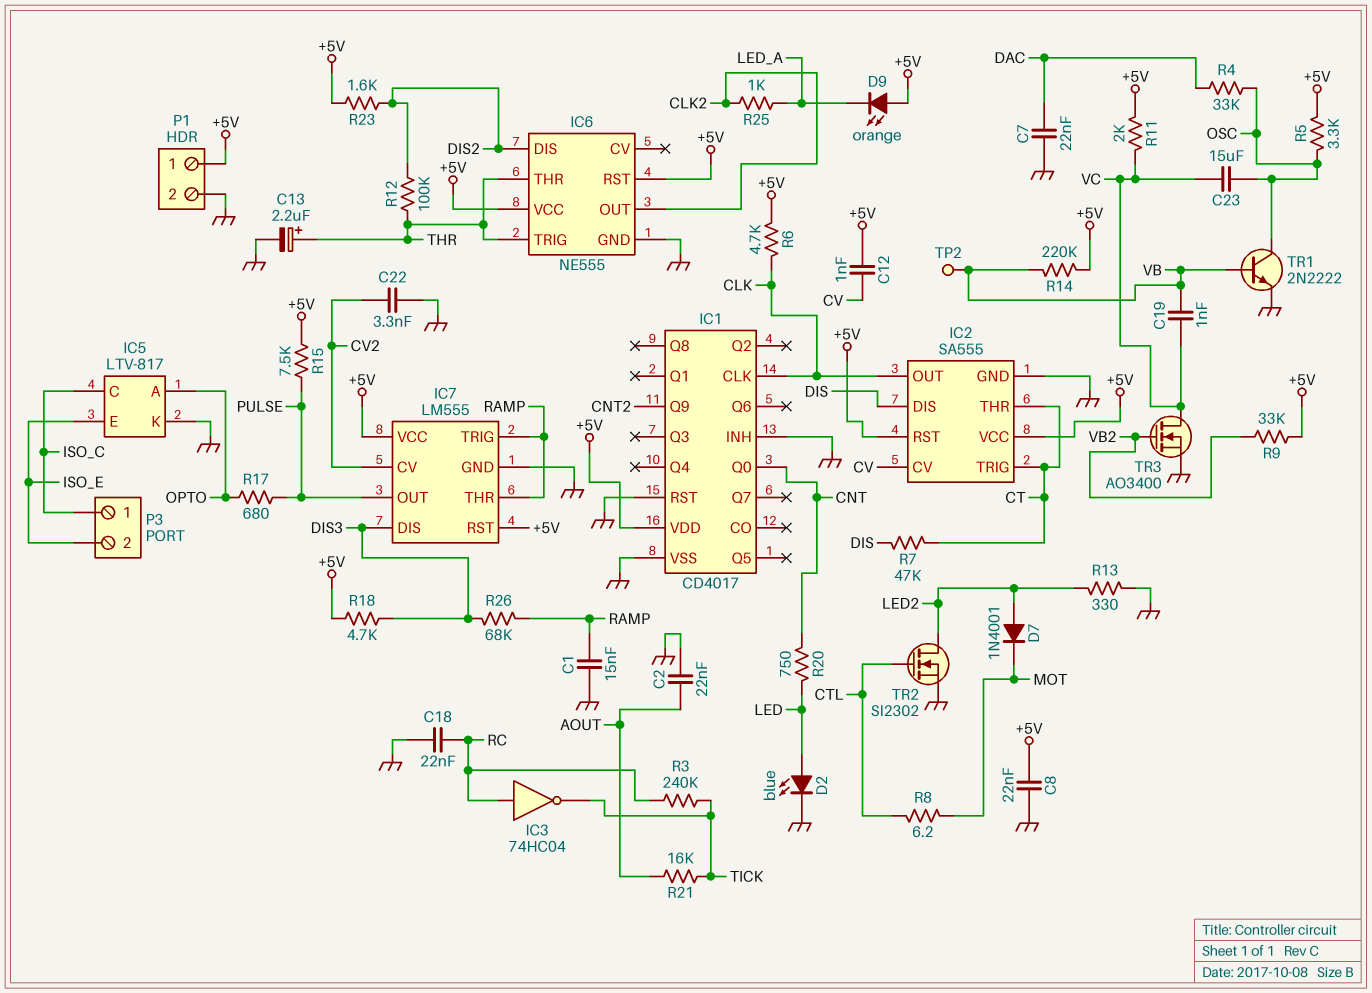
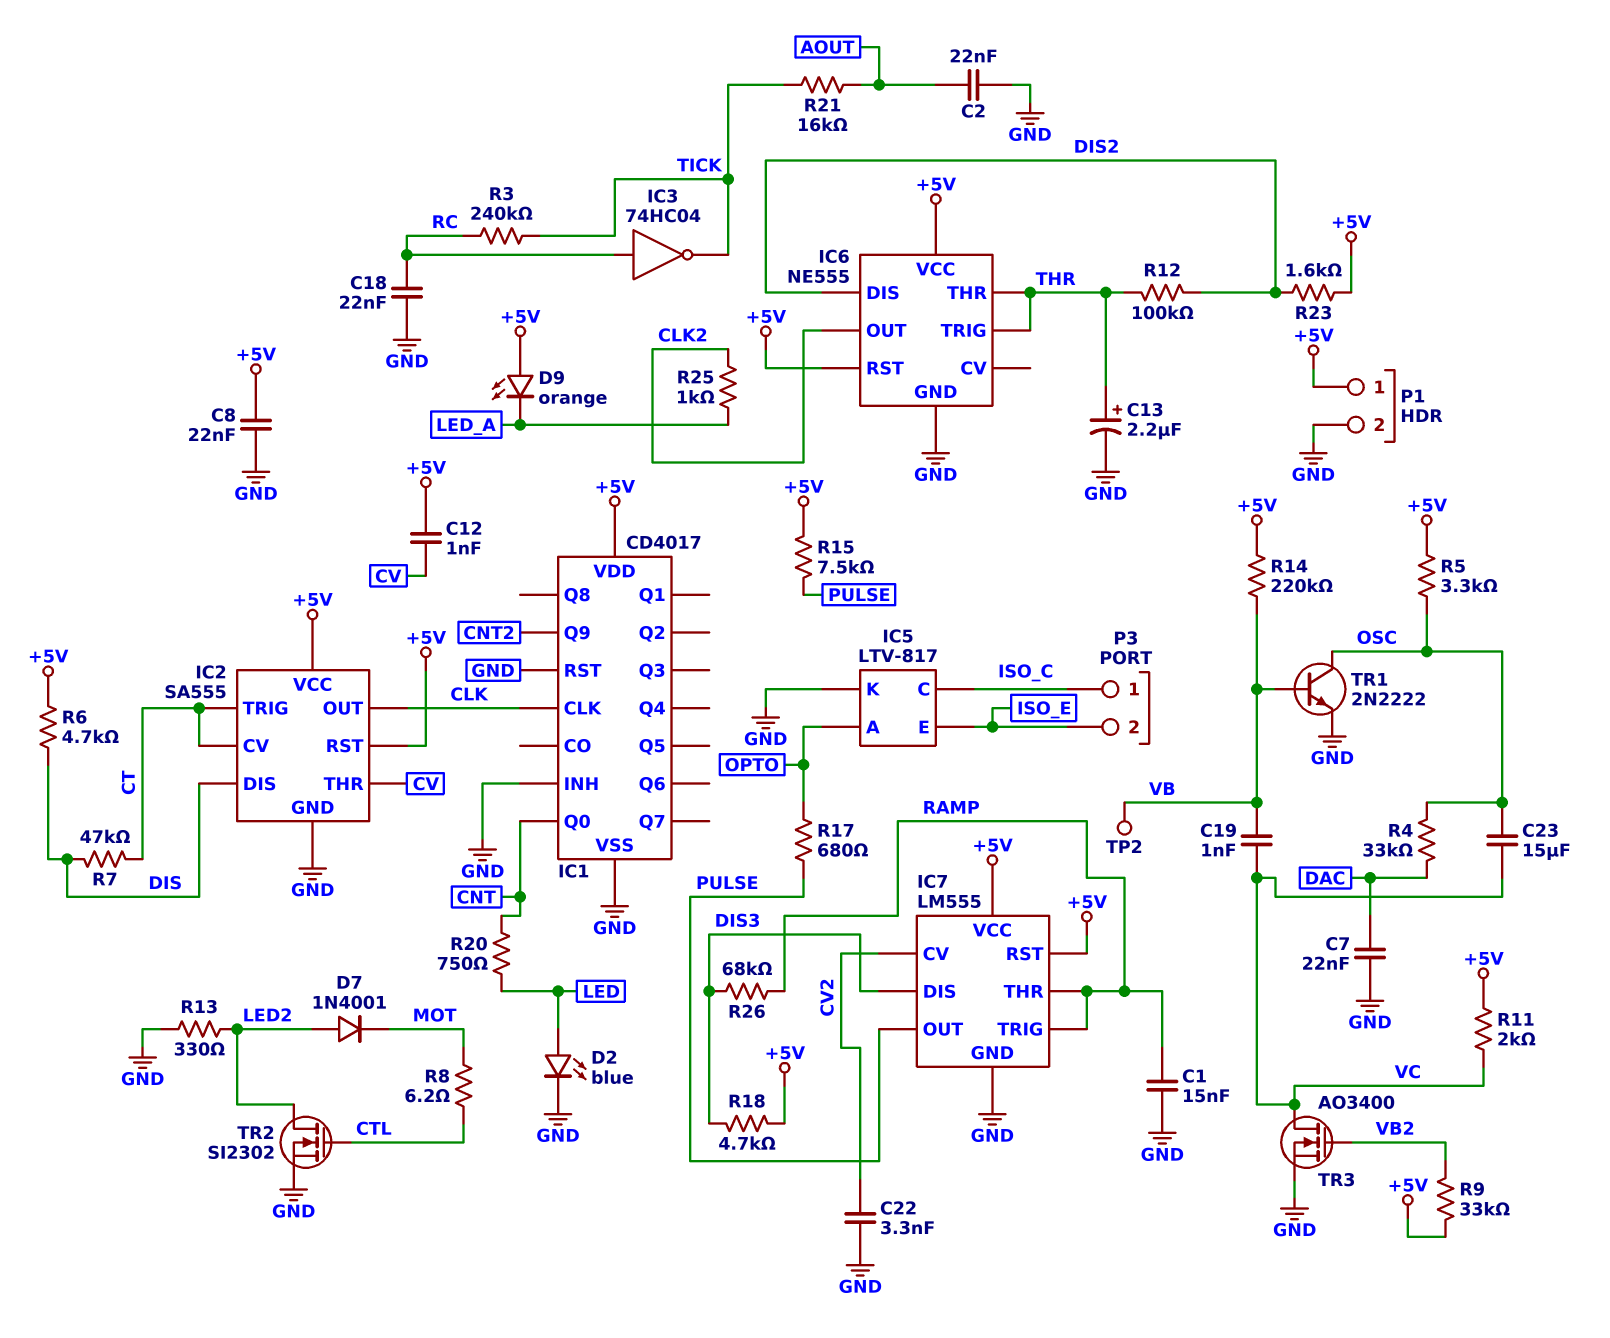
IC2 pin CV: CV -> CT
IC2 pin THR: CT -> CV
R6: 4.7k (+5V, CLK) -> 4.7k (+5V, DIS)

